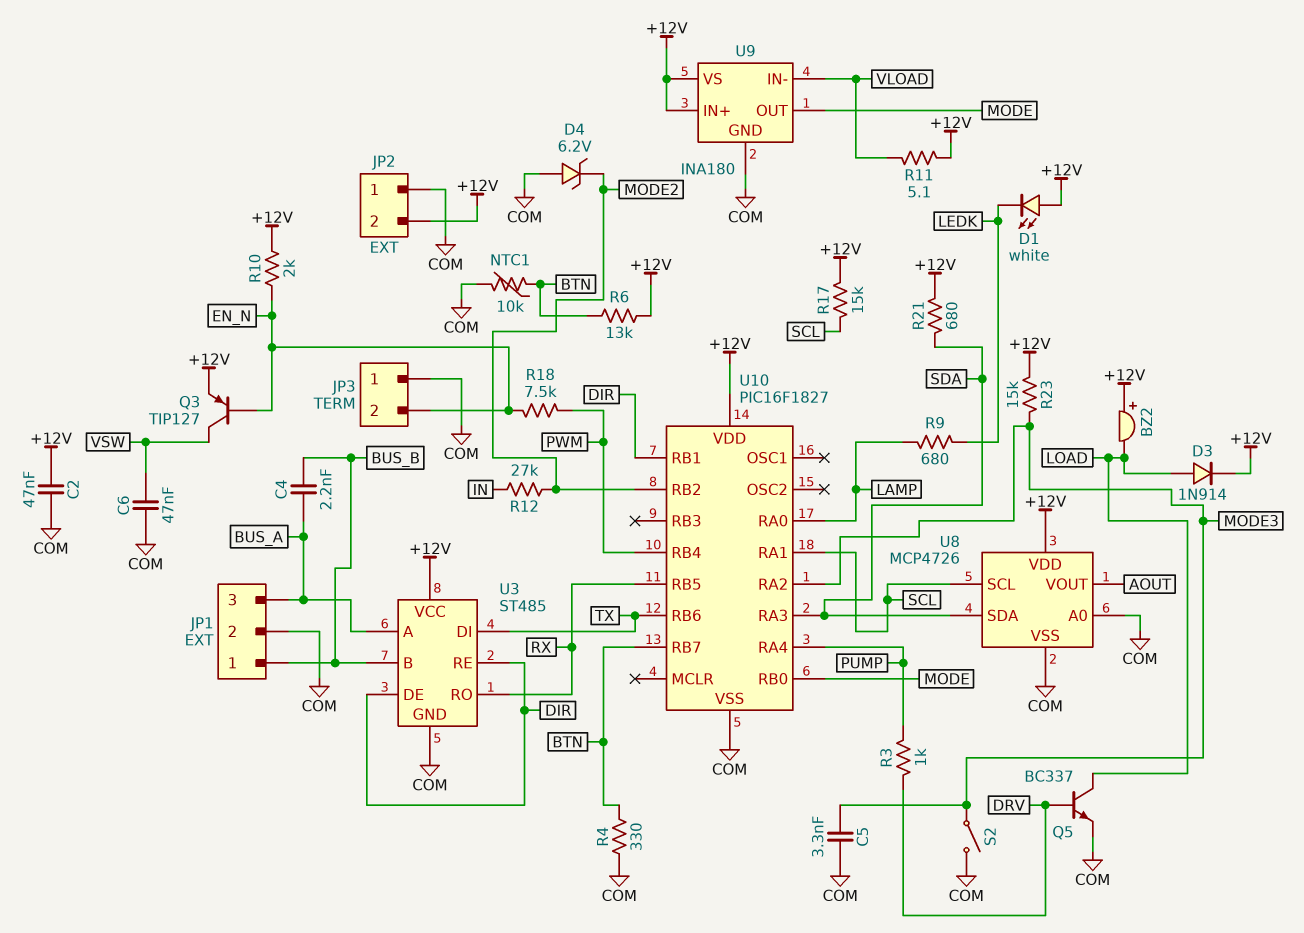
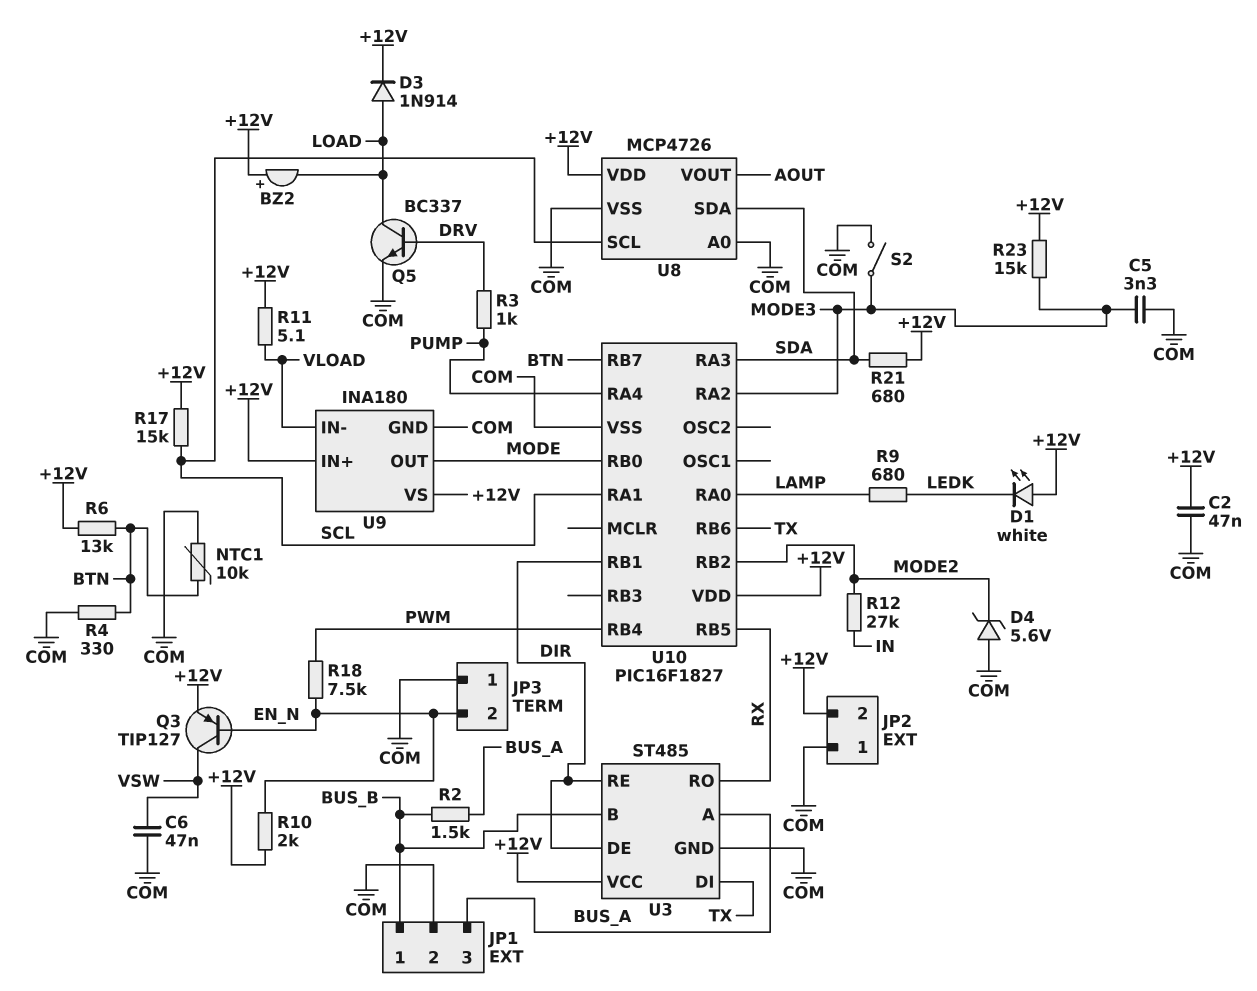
C4: 2.2nF (BUS_A, BUS_B) -> none
D4: zener 6.2V (A COM, K MODE2) -> zener 5.6V (A COM, K MODE2)
R2: none -> 1.5k (BUS_A, BUS_B)

